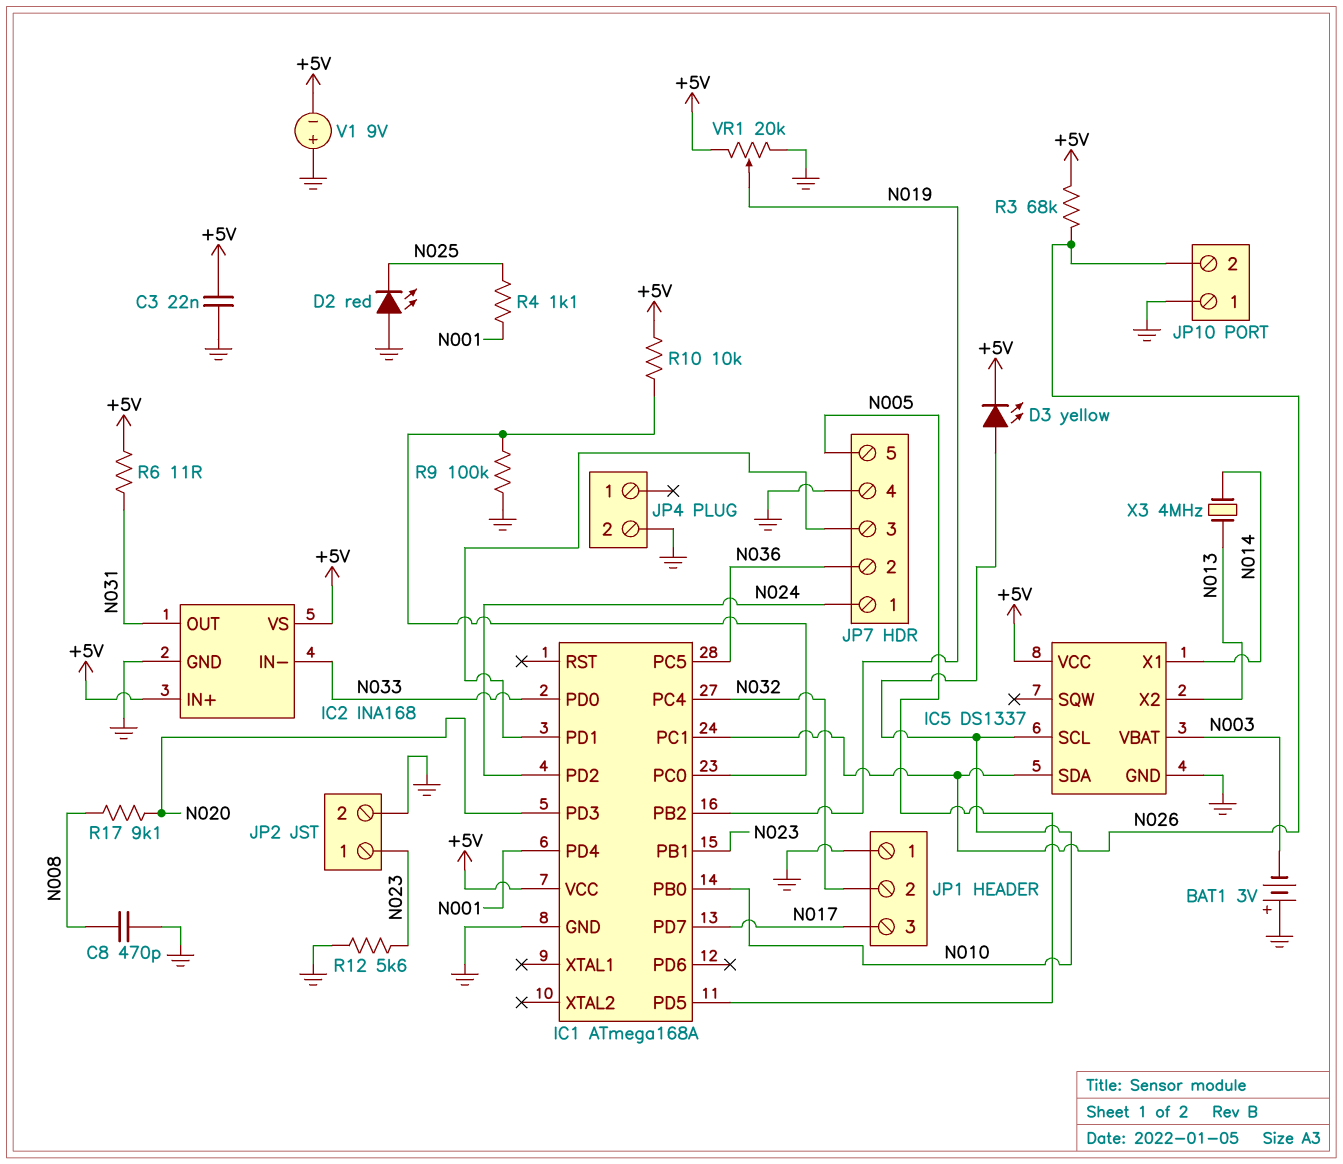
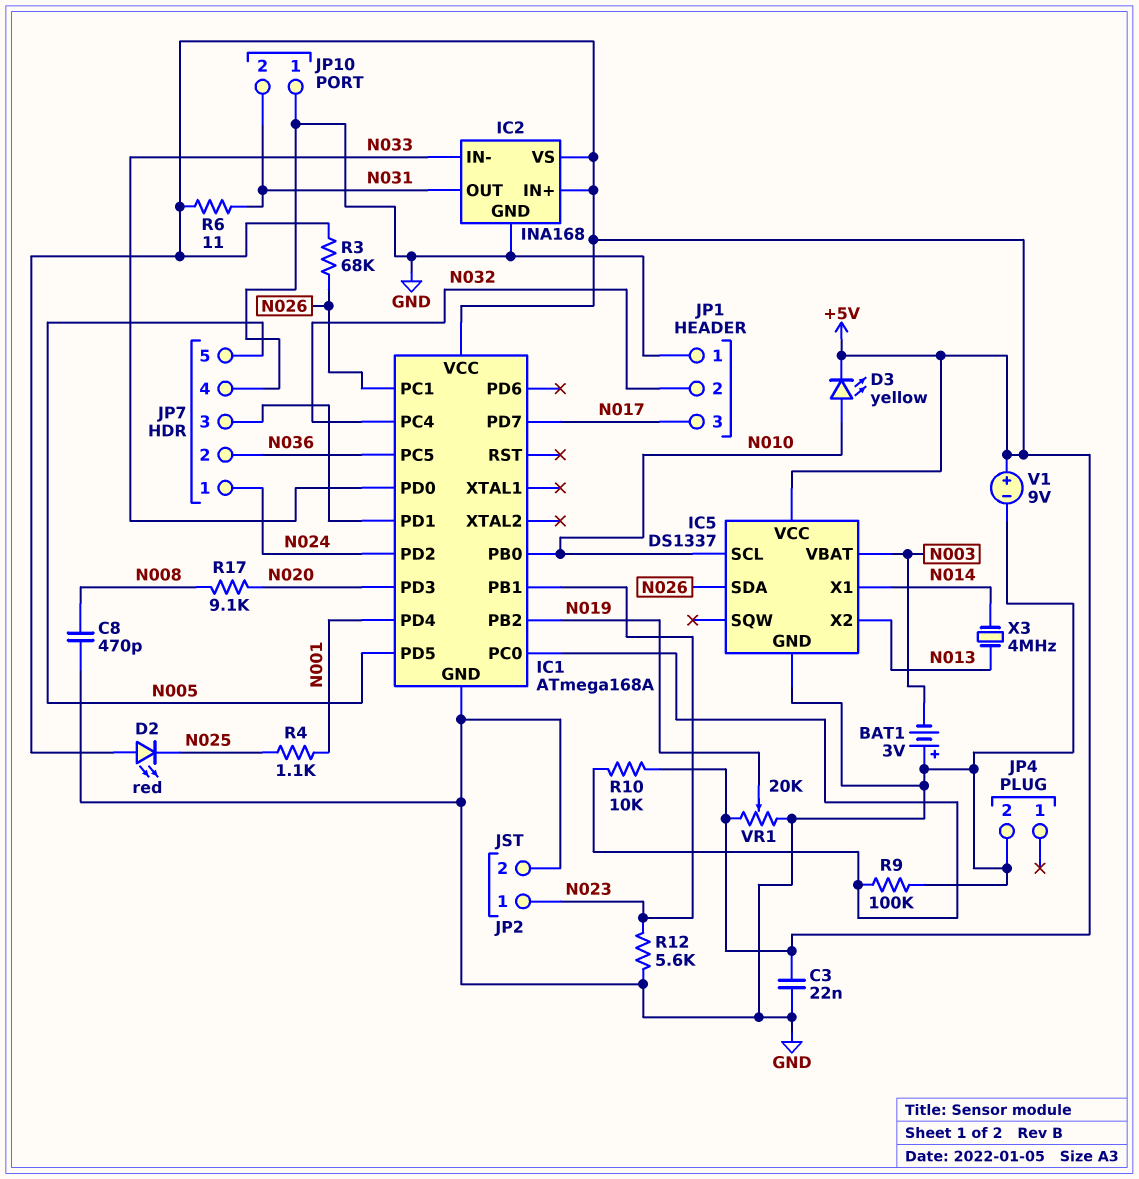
D2: LED red (A GND, K N025) -> LED red (A +5V, K N025)
JP10 pin 2: N026 -> N031
V1: 9V (plus GND, minus +5V) -> 9V (plus +5V, minus GND)

